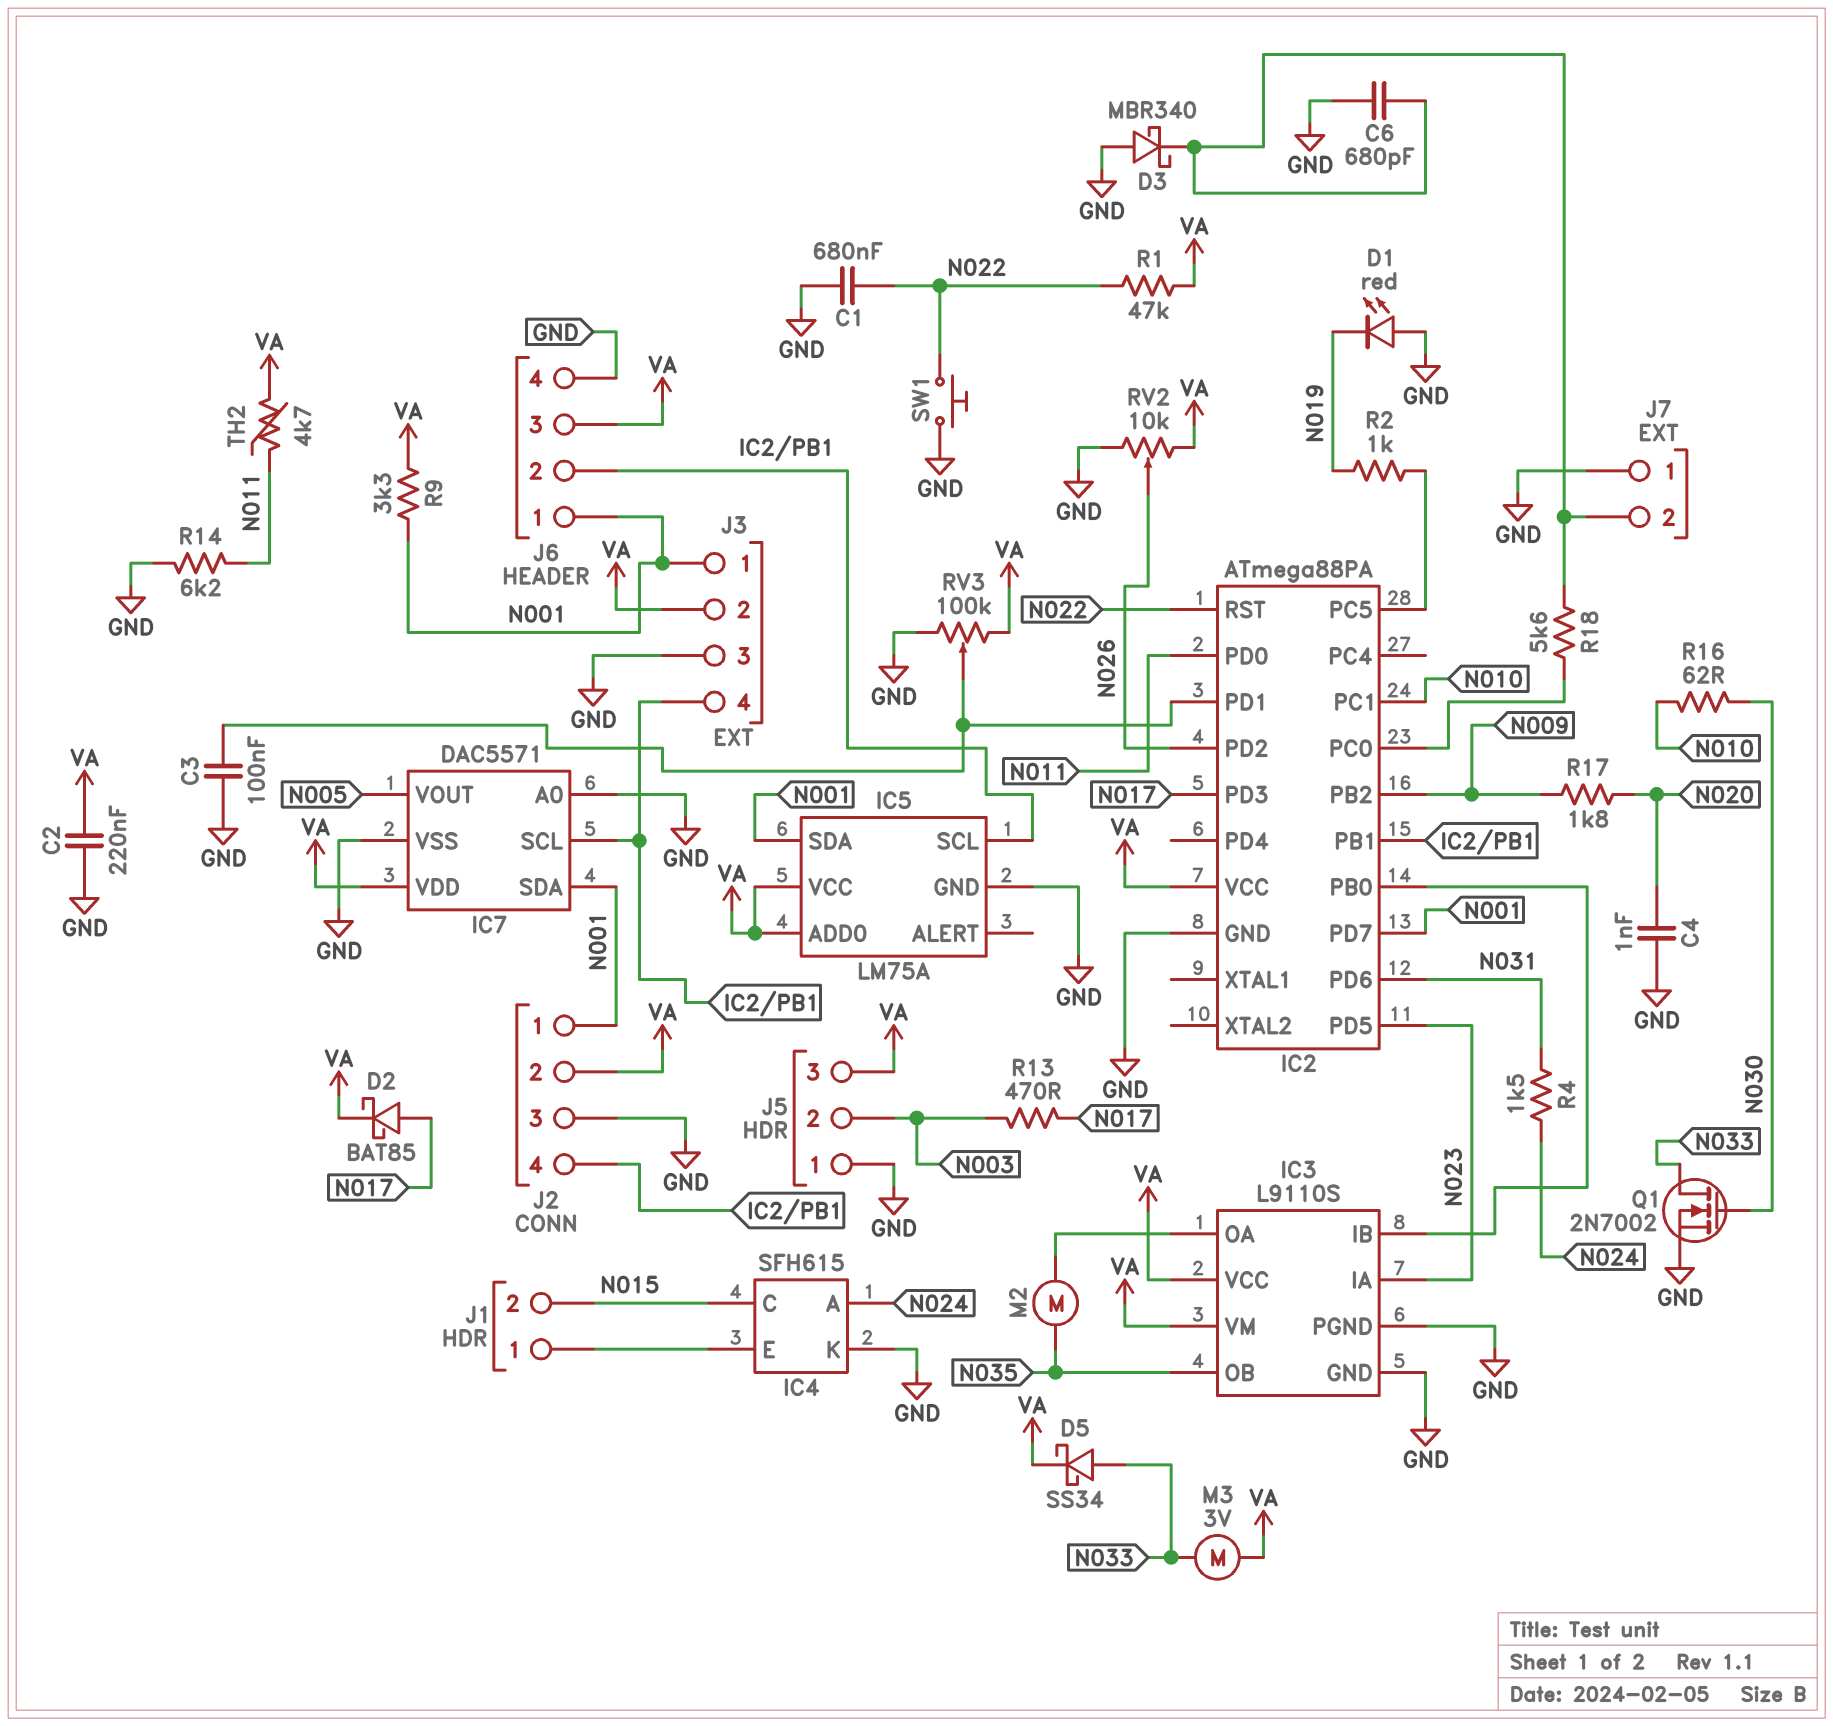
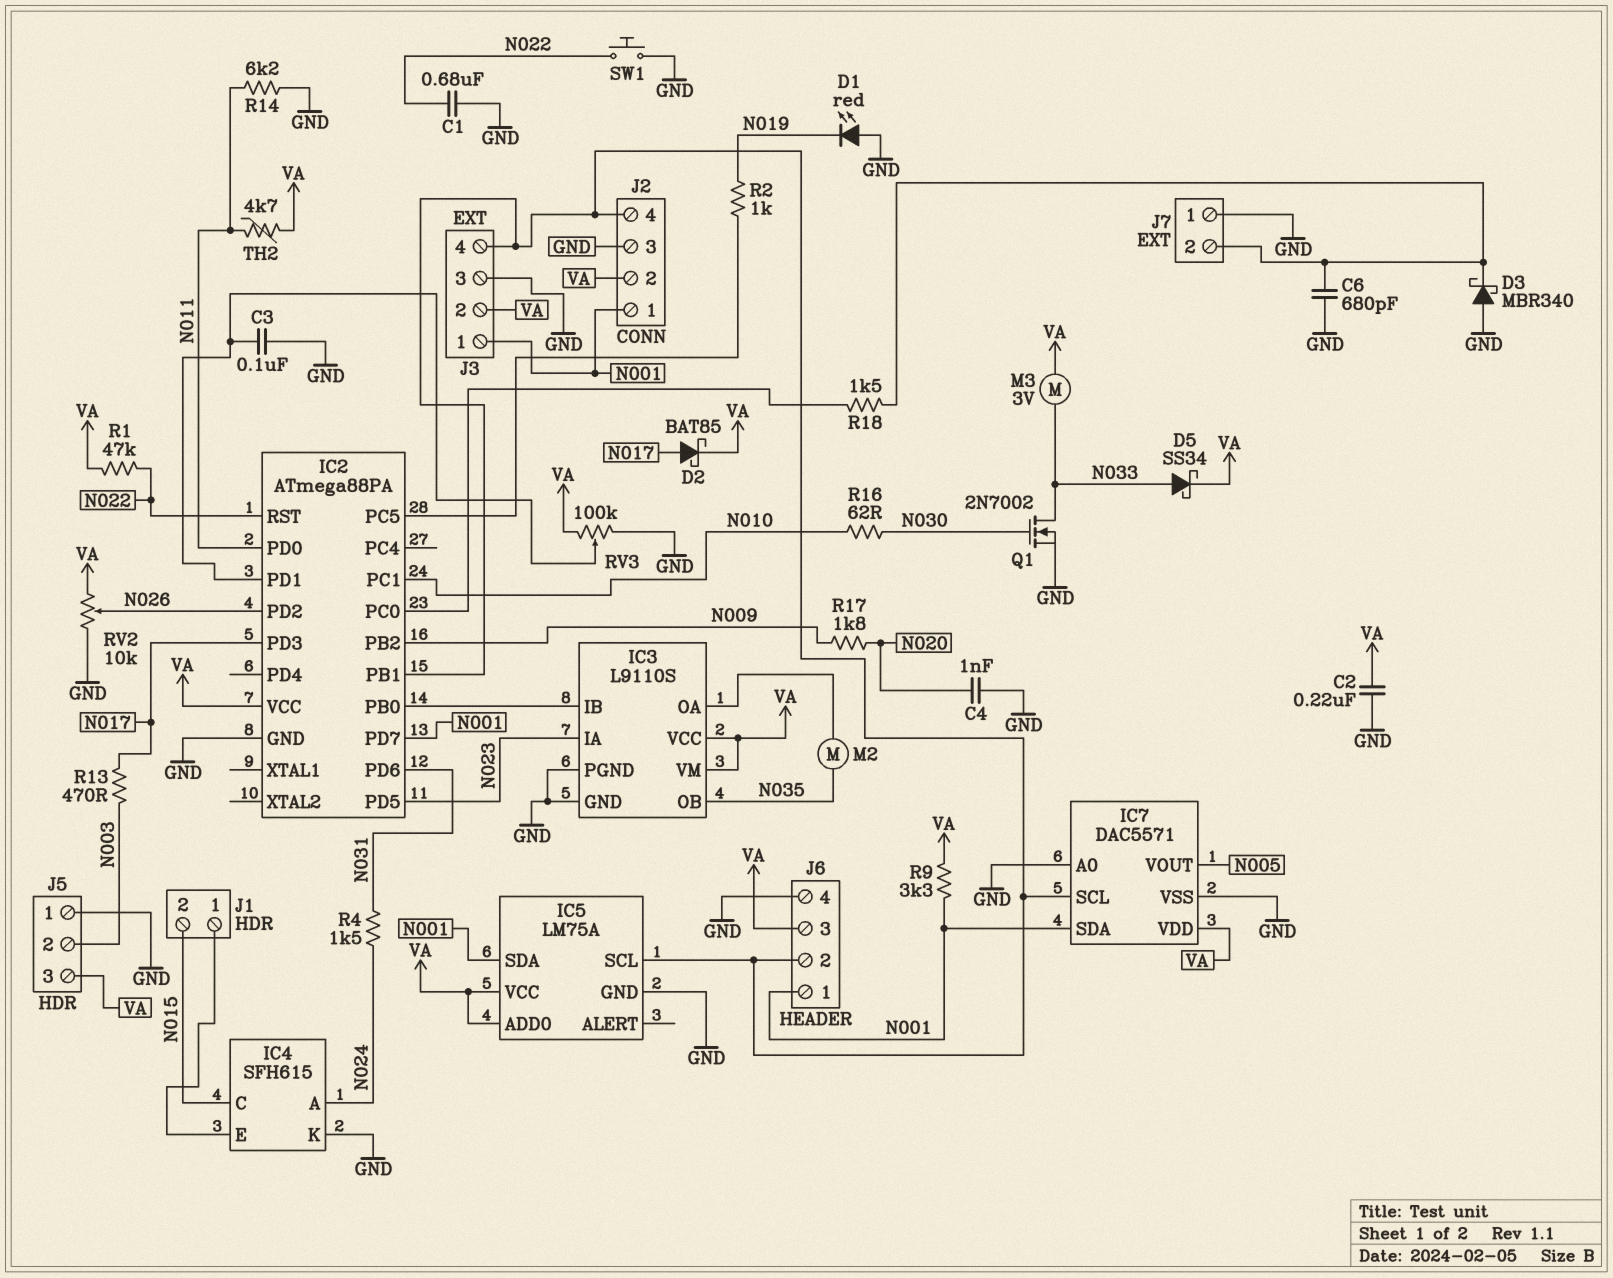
R18: 5.6k (IC2/PC0, J7/2) -> 1.5k (IC2/PC0, J7/2)

